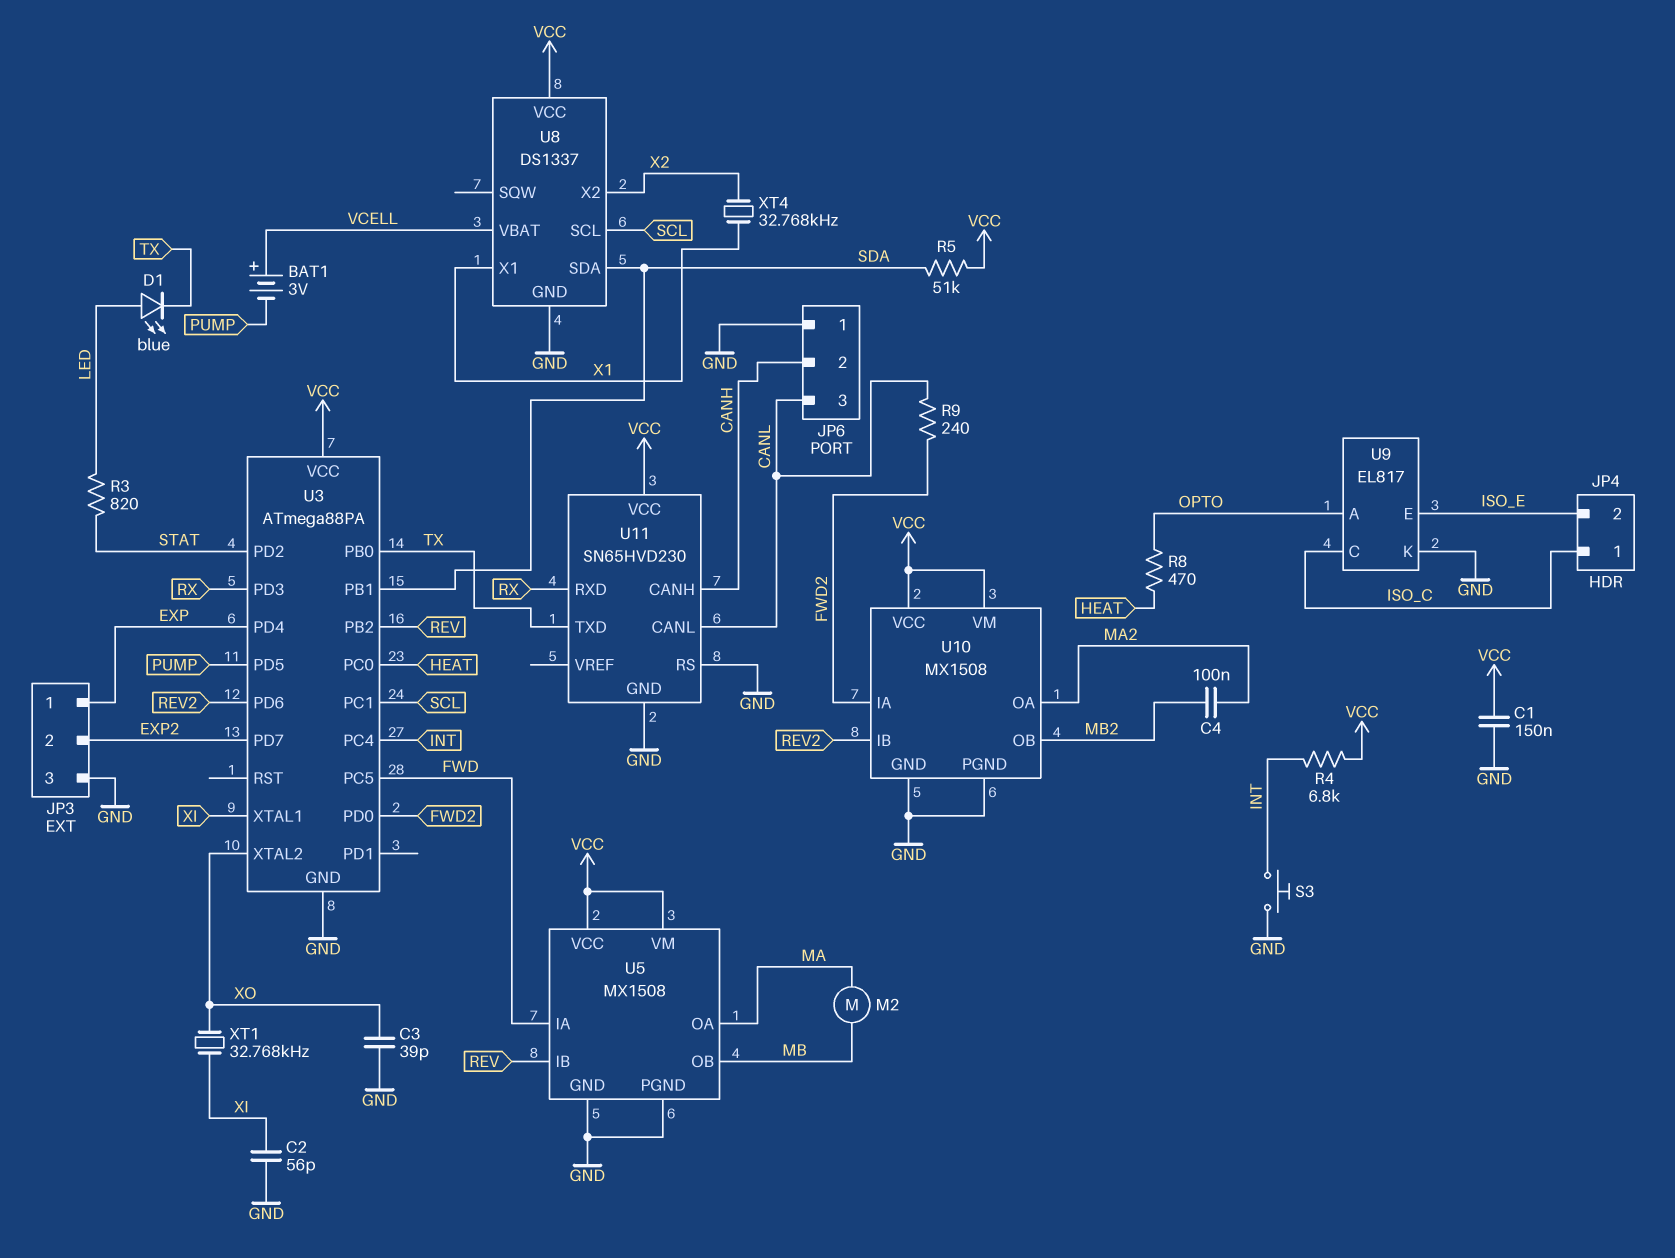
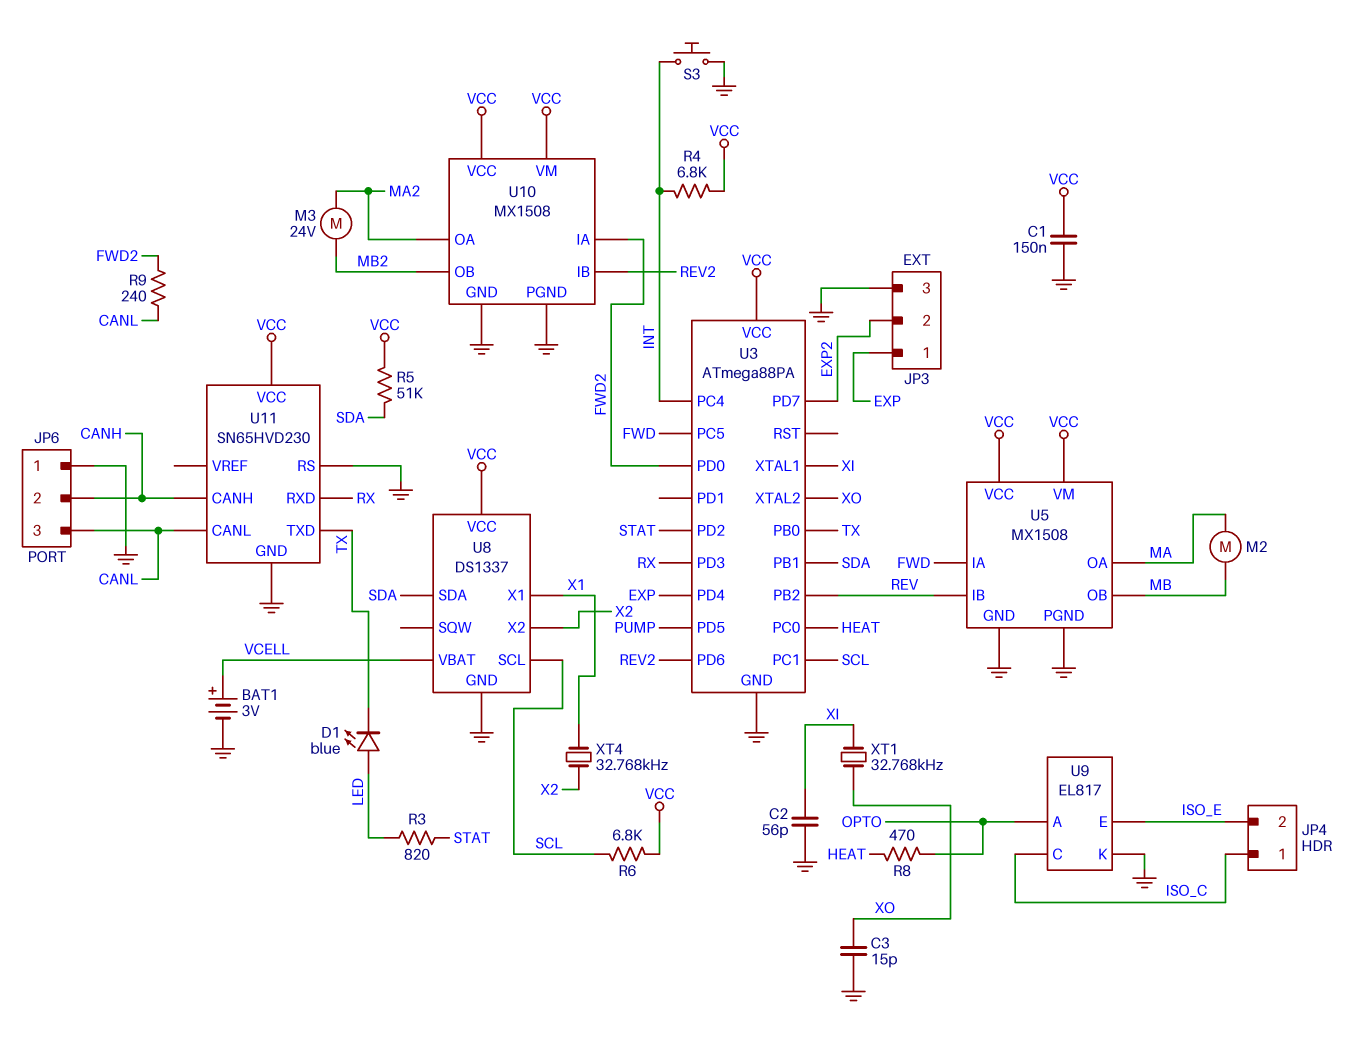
BAT1: 3V (plus VCELL, minus PUMP) -> 3V (plus VCELL, minus GND)
C3: 39pF (GND, XO) -> 15pF (GND, XO)
C4: 100nF (MA2, MB2) -> none
M3: none -> motor 24V (MA2, MB2)
R6: none -> 6.8k (SCL, VCC)

